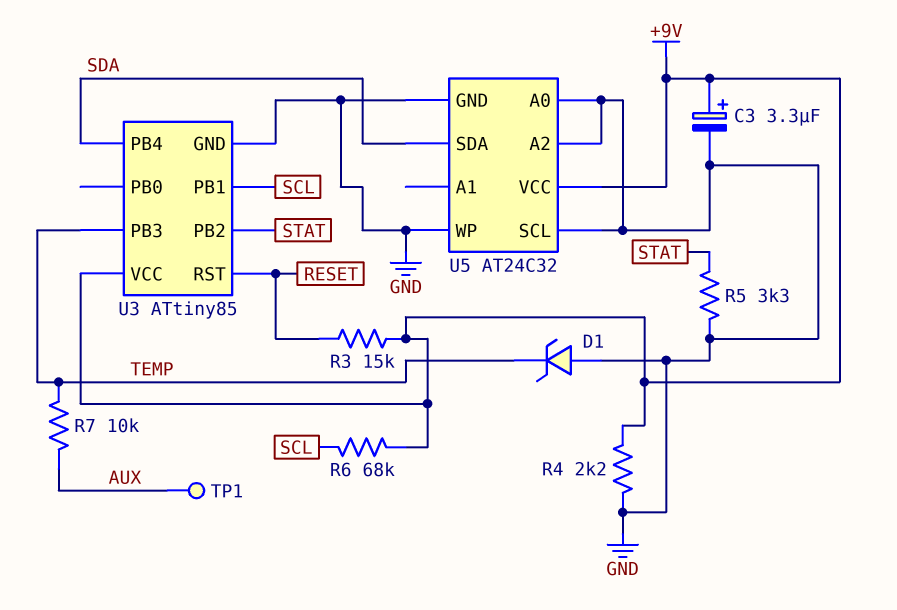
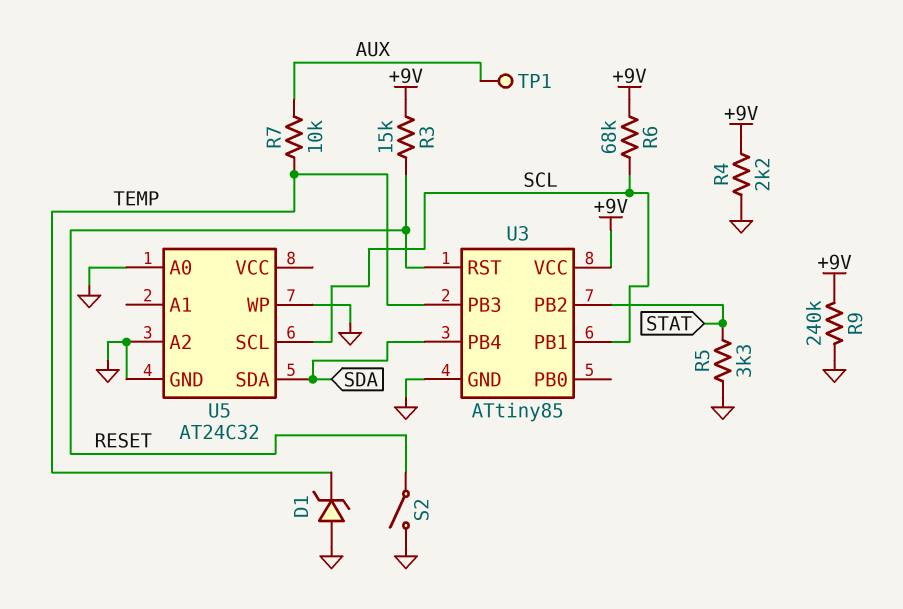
C3: 3.3uF (plus +9V, minus GND) -> none
R9: none -> 240k (+9V, GND)
S2: none -> switch (GND, RESET)
U5 pin SCL: GND -> SCL
U5 pin VCC: +9V -> none

